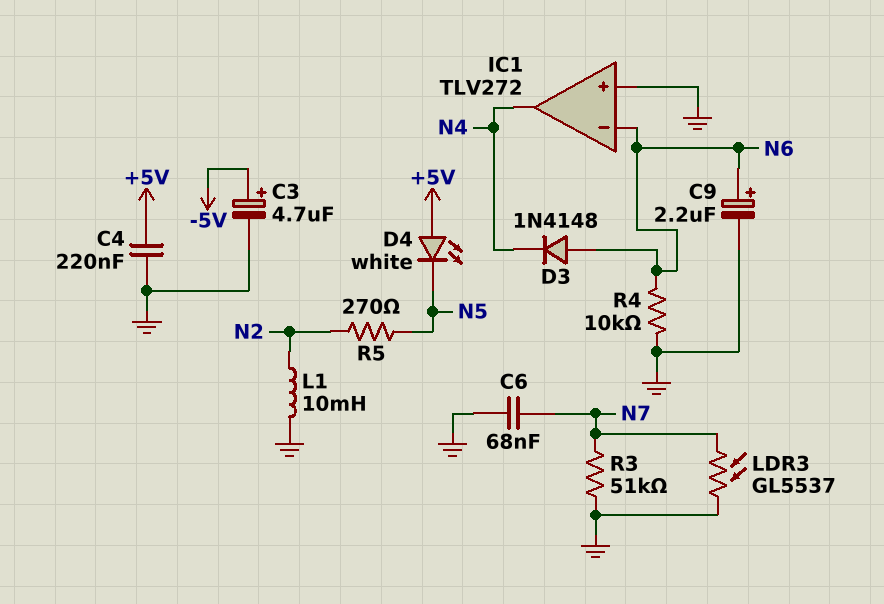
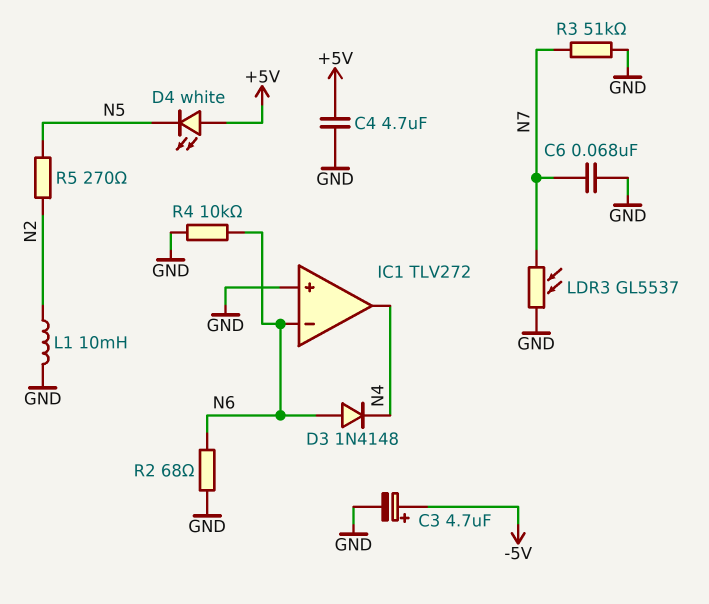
C4: 220nF (+5V, GND) -> 4.7uF (+5V, GND)
C9: 2.2uF (plus N6, minus GND) -> none
R2: none -> 68 (GND, N6)

